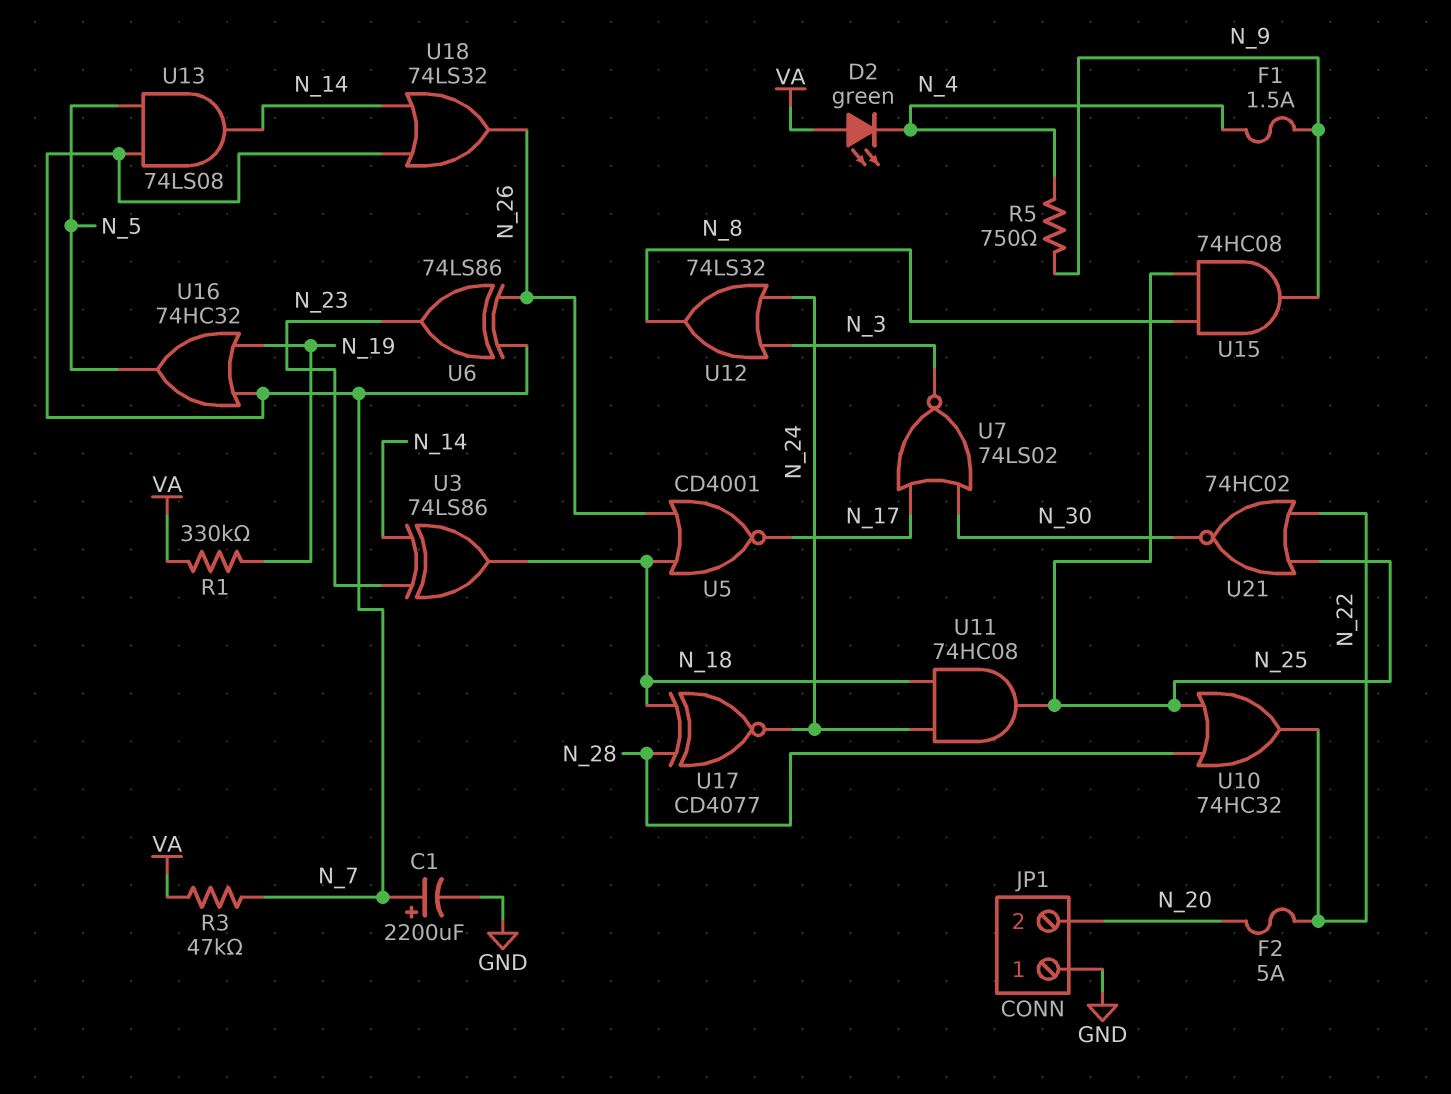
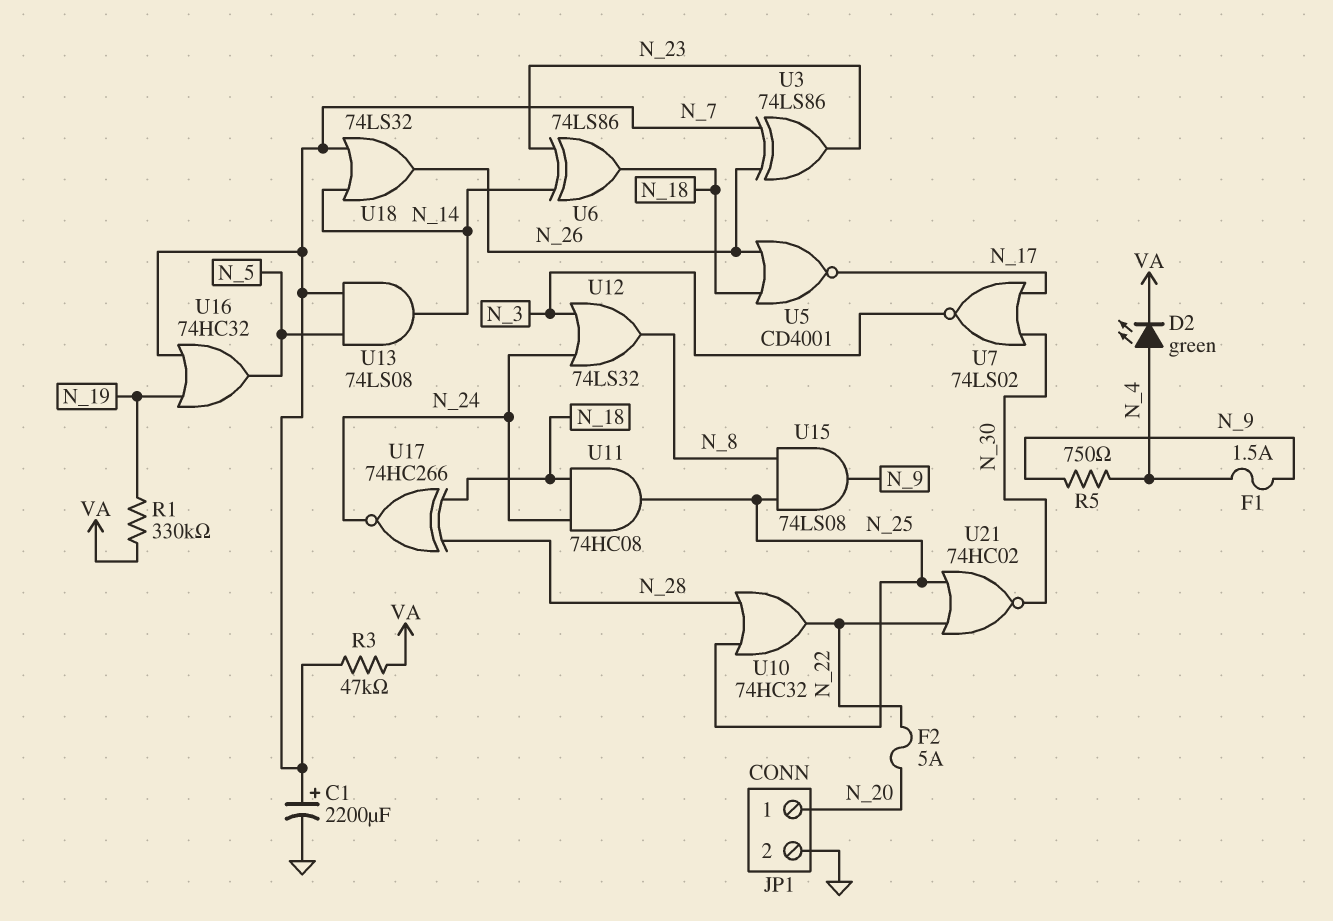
D2: LED green (A VA, K N_4) -> LED green (A N_4, K VA)
JP1 pin 1: GND -> N_20
JP1 pin 2: N_20 -> GND
U3: XOR 74LS86 (in N_14, in N_23, out N_18) -> XOR 74LS86 (in N_7, in N_26, out N_23)
U6: XOR 74LS86 (in N_7, in N_26, out N_23) -> XOR 74LS86 (in N_14, in N_23, out N_18)
U15: AND 74HC08 (in N_8, in N_25, out N_9) -> AND 74LS08 (in N_8, in N_25, out N_9)
U17: XNOR CD4077 (in N_18, in N_28, out N_24) -> XNOR 74HC266 (in N_18, in N_28, out N_24)

